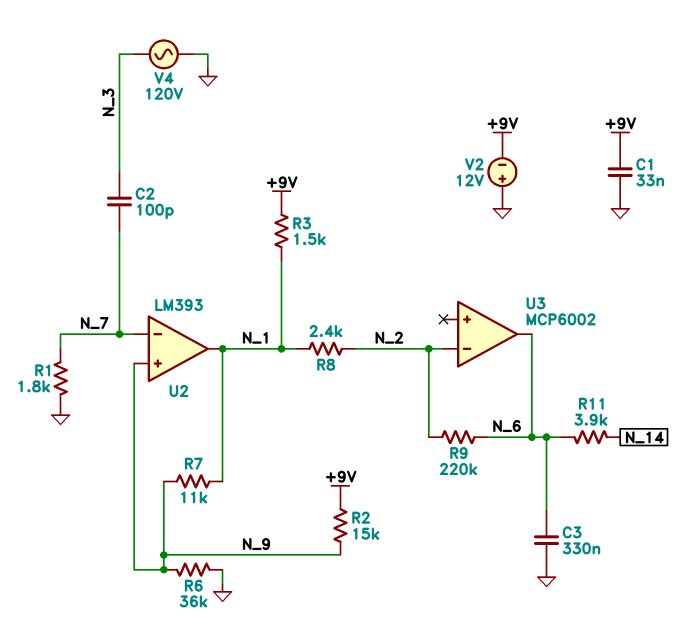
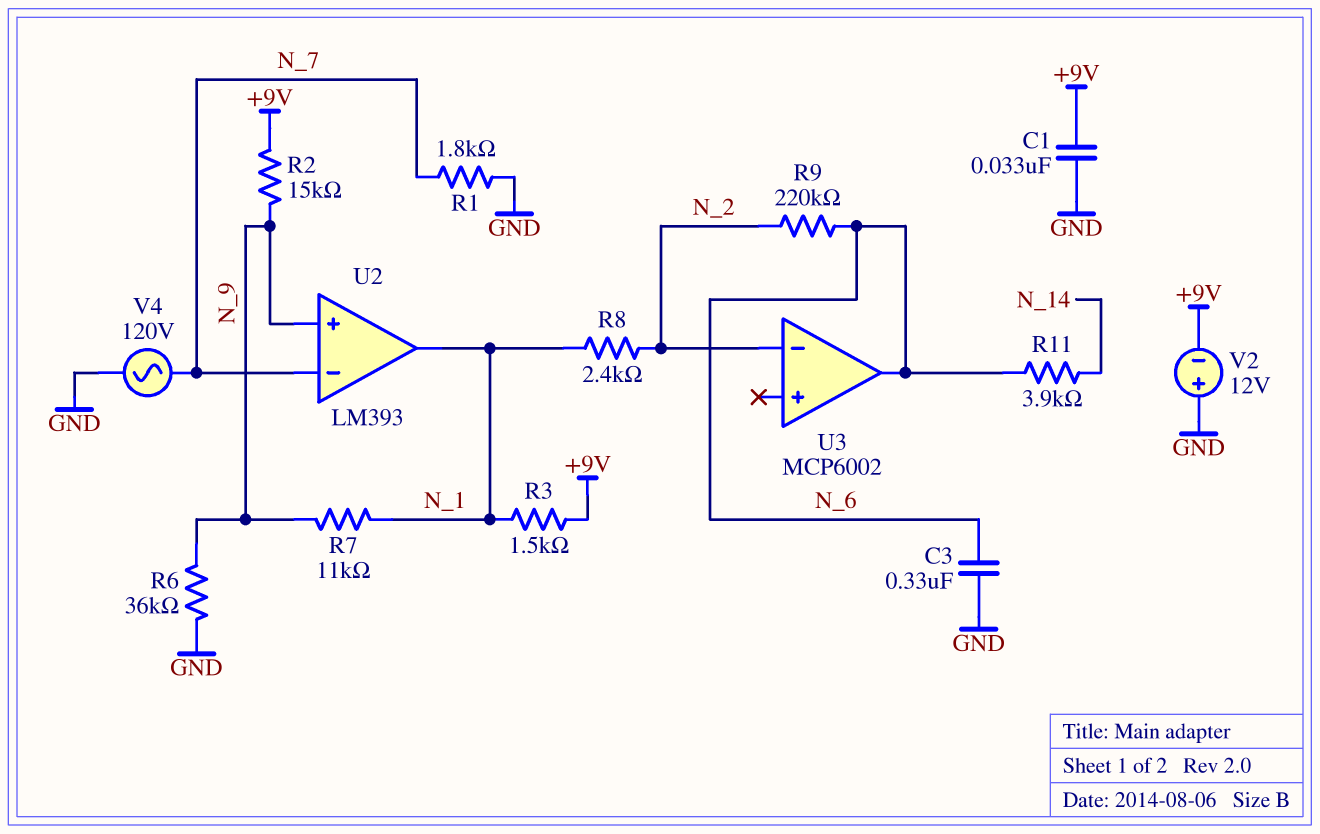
C2: 100pF (N_3, N_7) -> none
V4: AC 120V (GND, N_3) -> AC 120V (GND, N_7)

